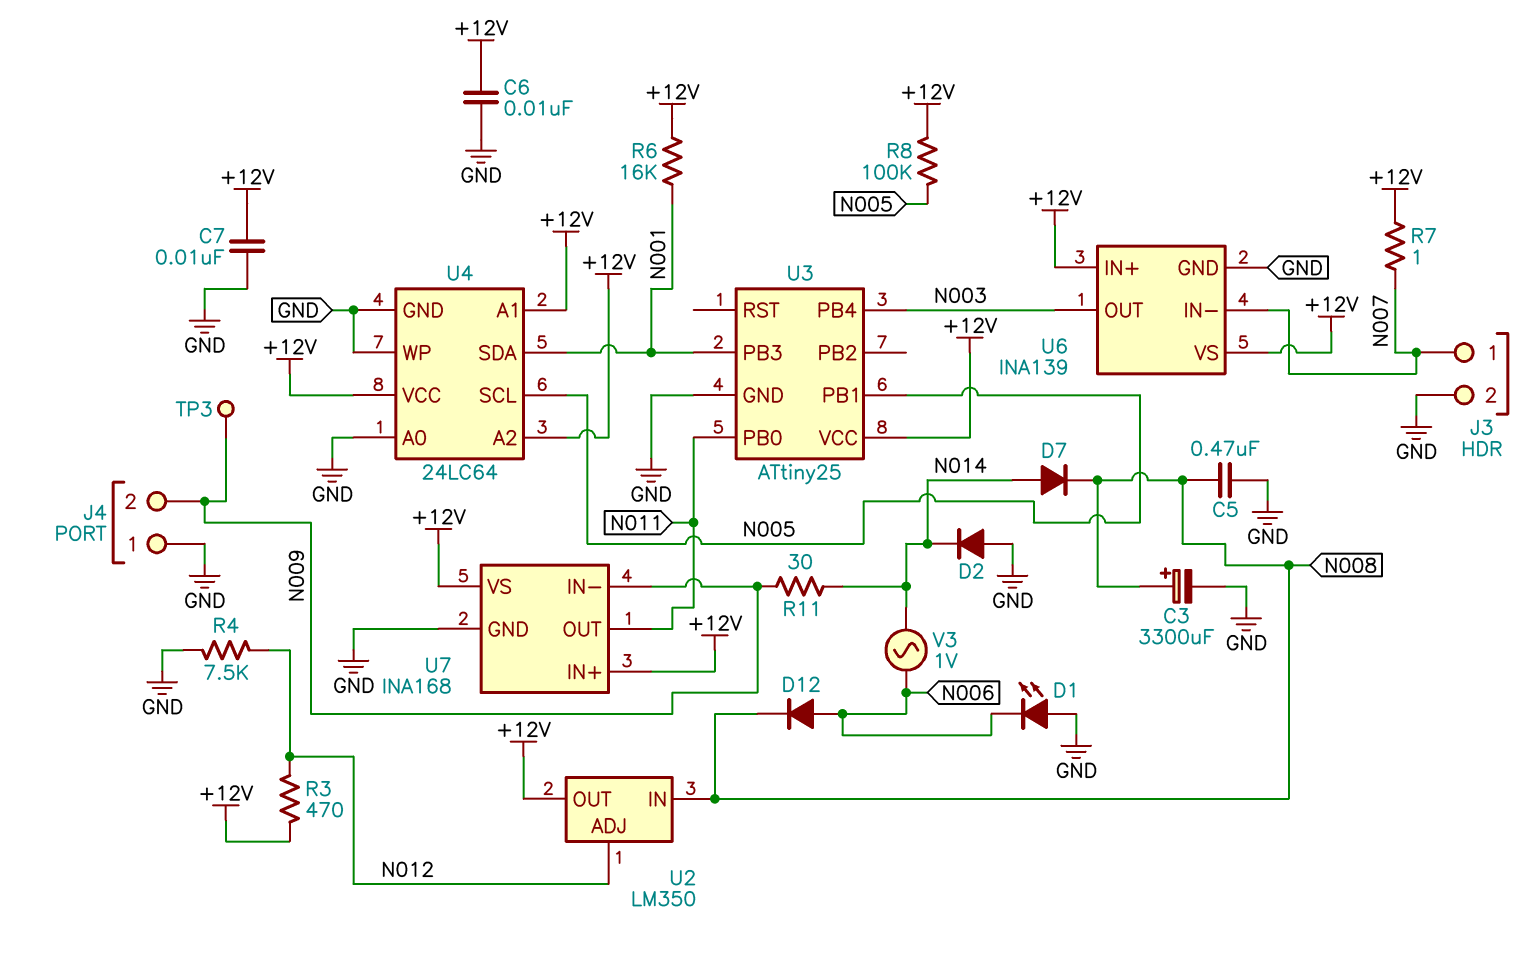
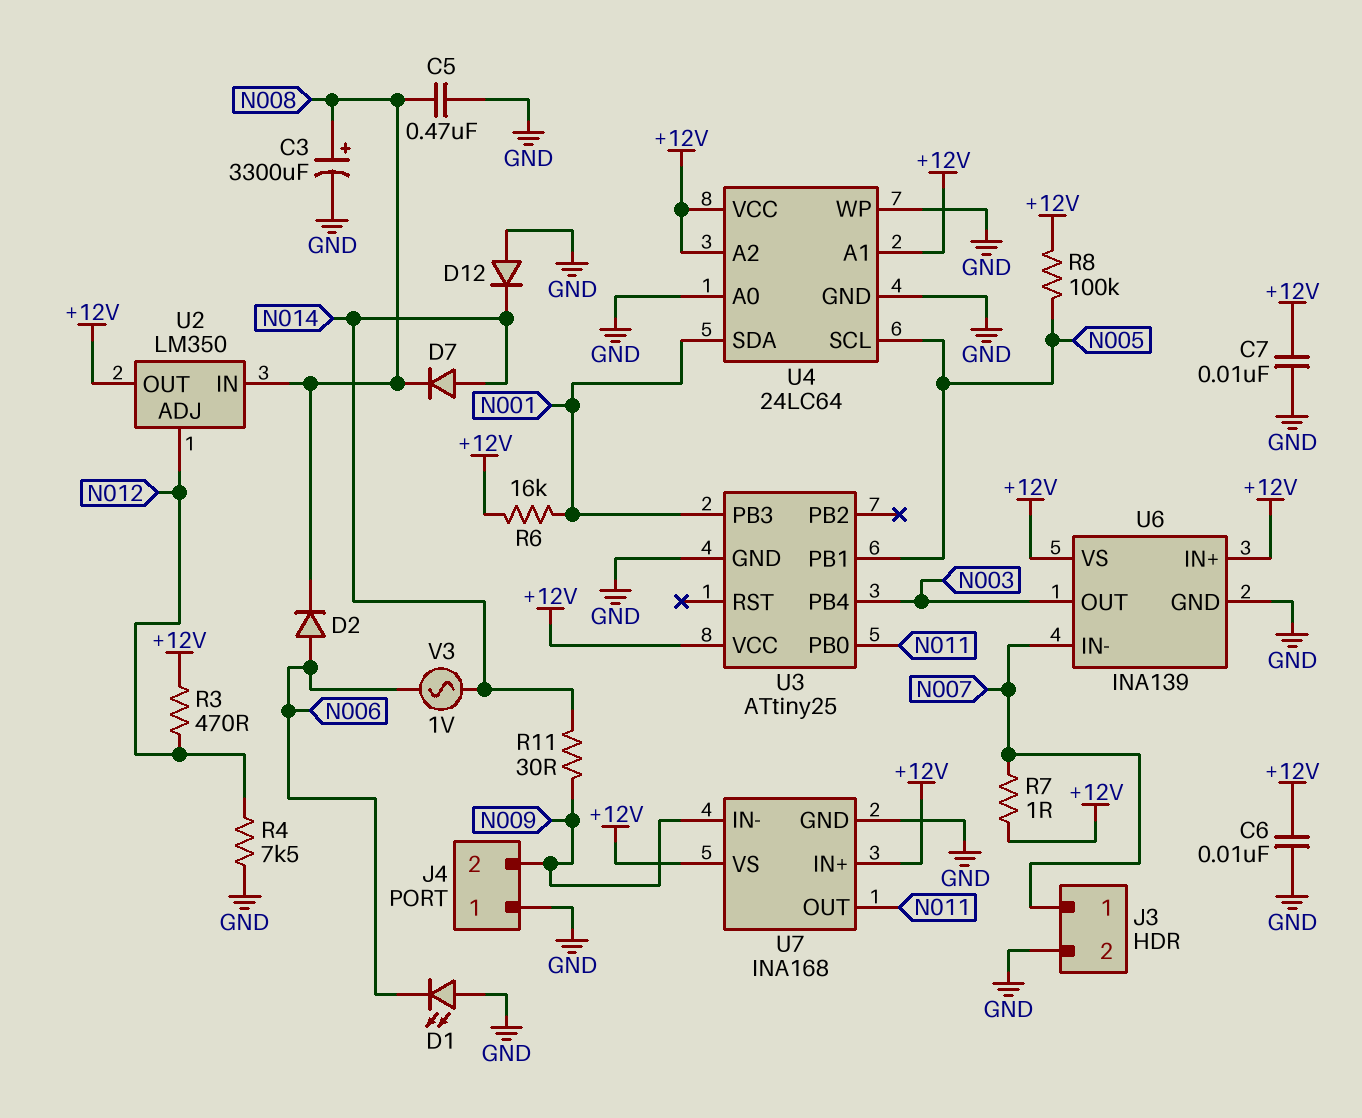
D2: diode (A GND, K N014) -> diode (A N006, K N008)
D12: diode (A N006, K N008) -> diode (A GND, K N014)
TP3: test point (N009) -> none

